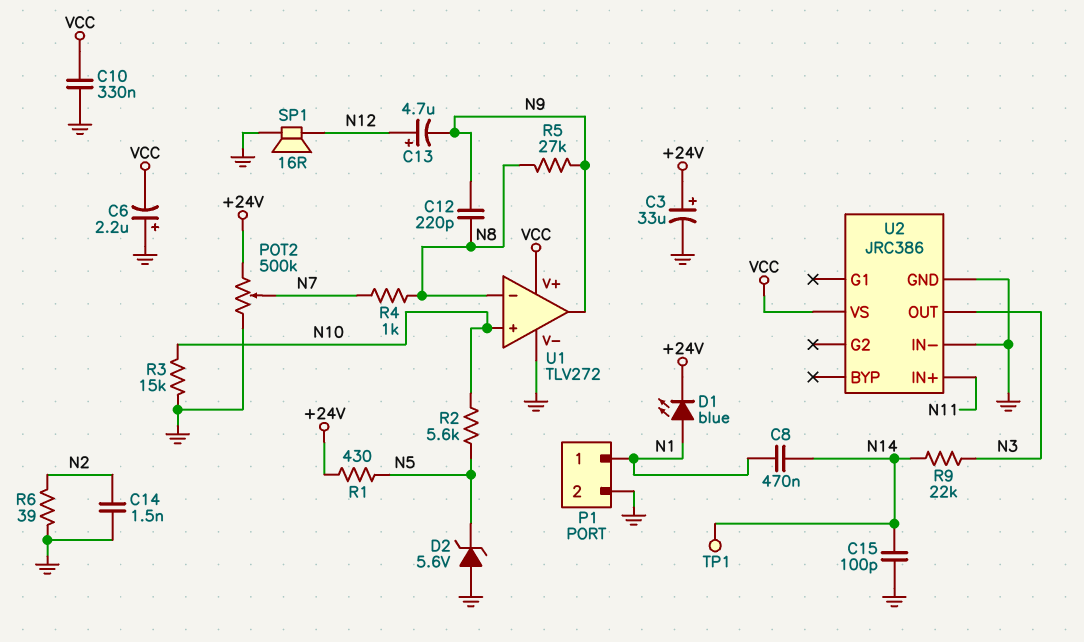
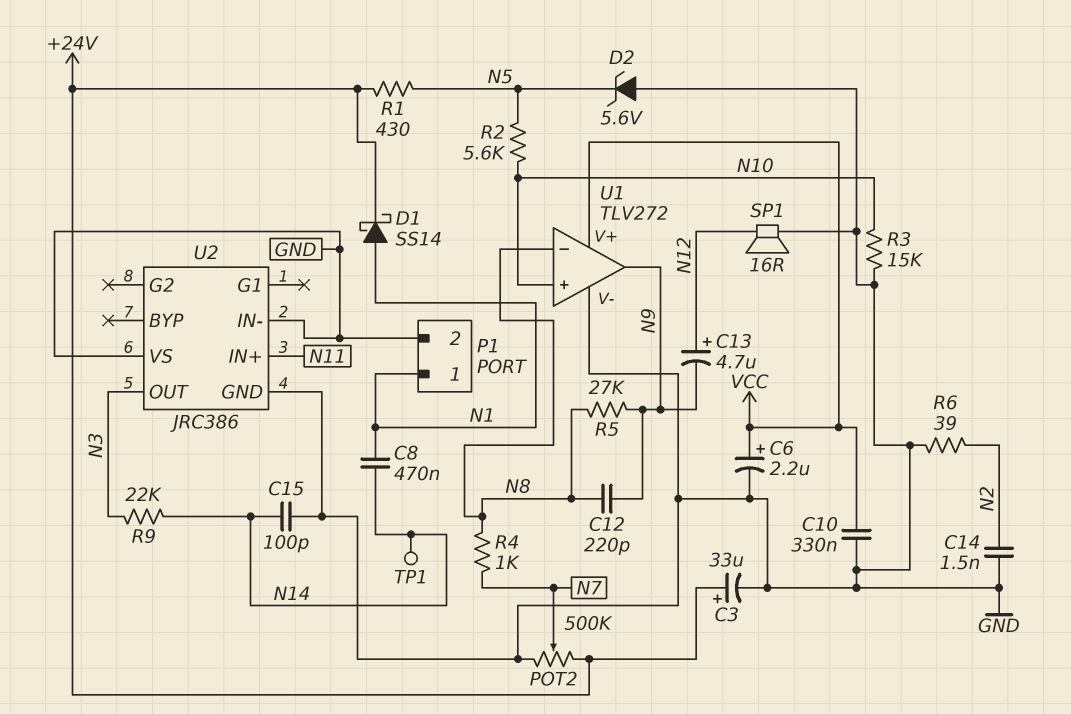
C6: 2.2uF (plus GND, minus VCC) -> 2.2uF (plus VCC, minus GND)
D1: LED blue (A N1, K +24V) -> schottky SS14 (A N1, K +24V)
U2 pin VS: VCC -> GND

